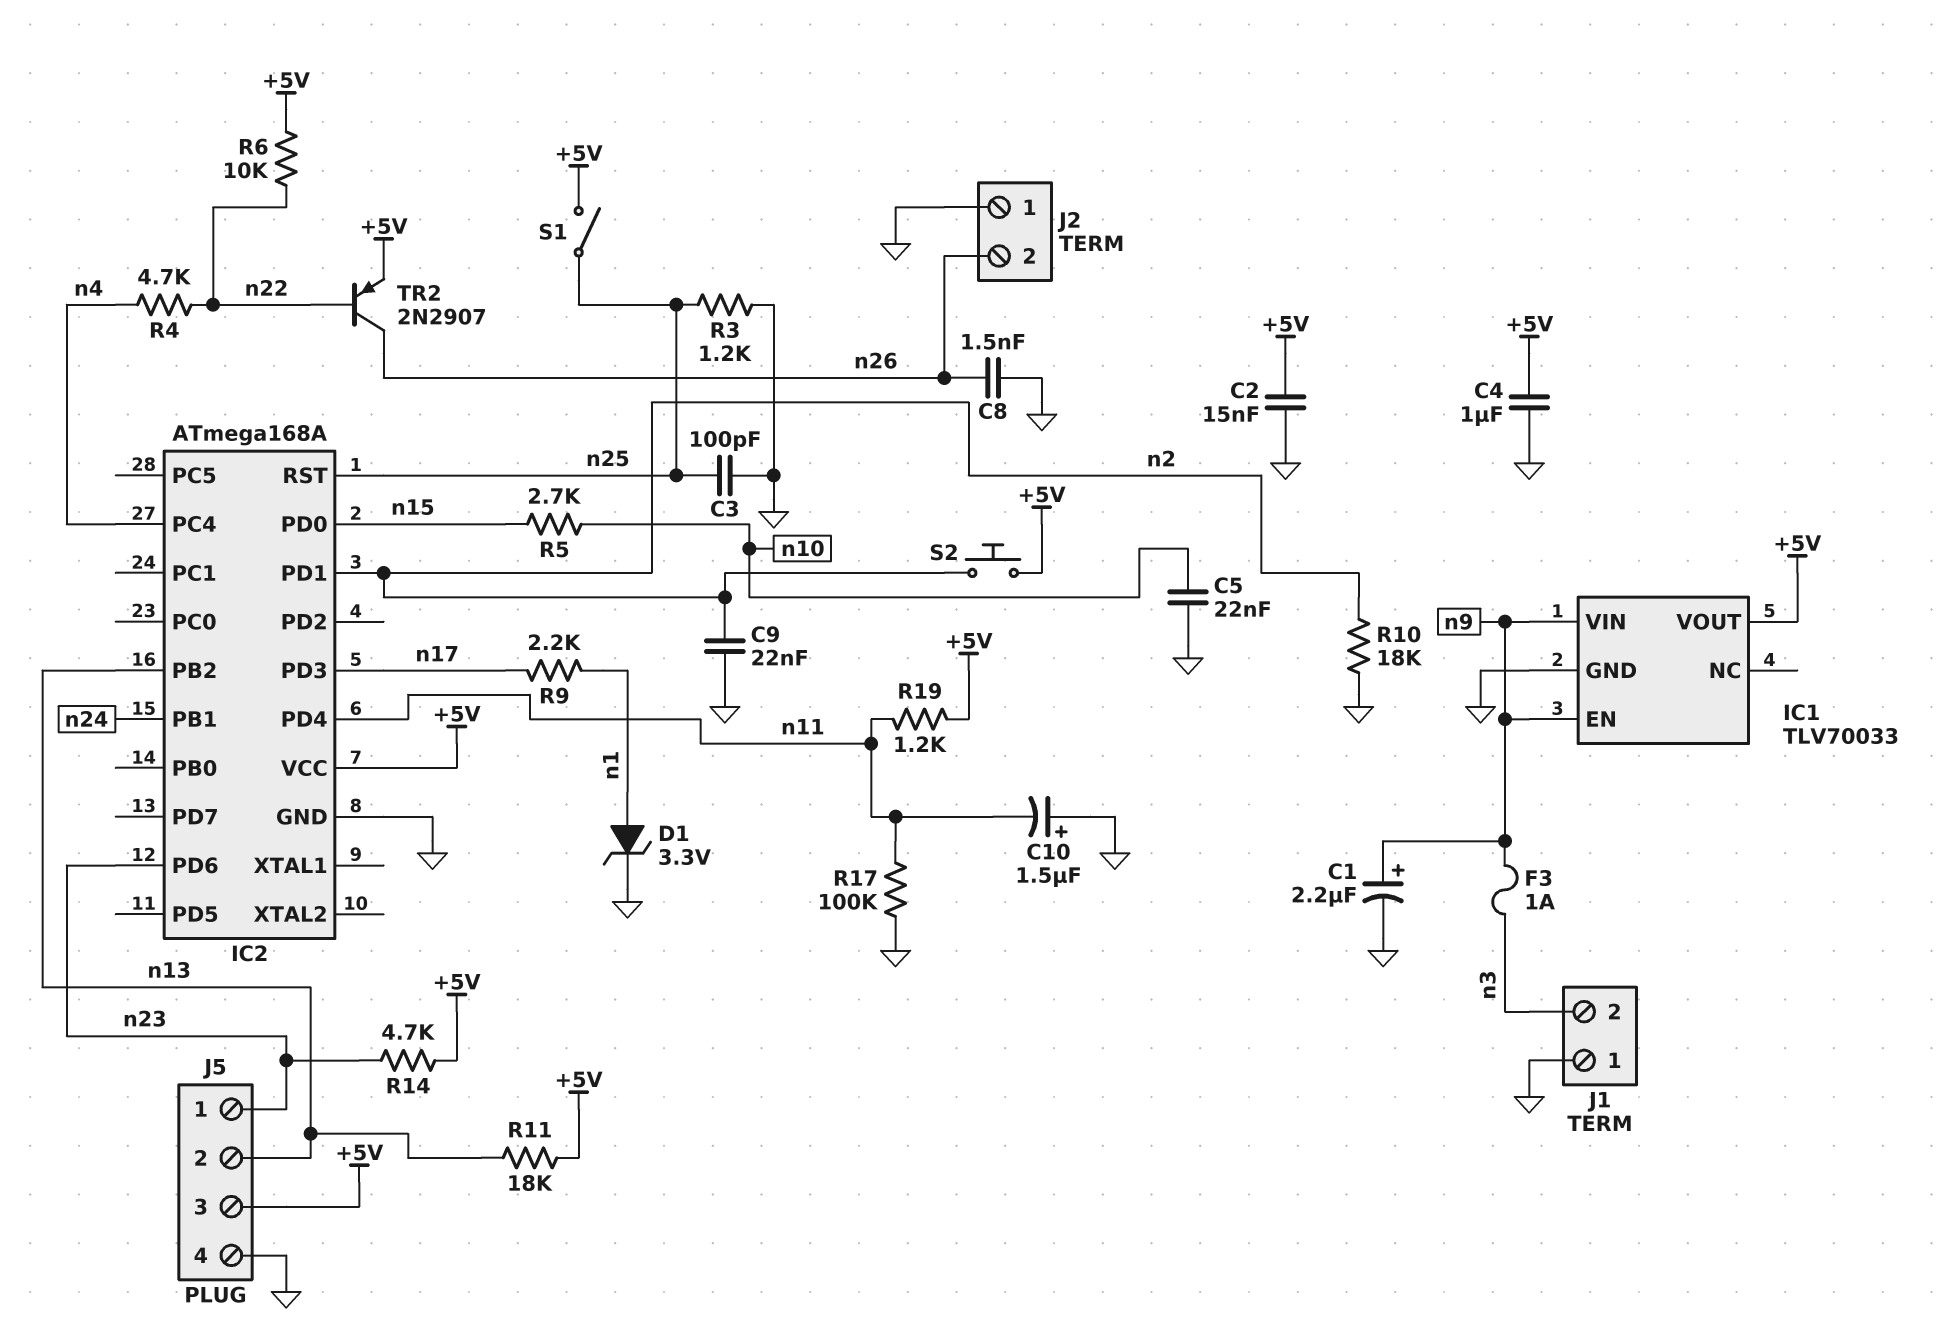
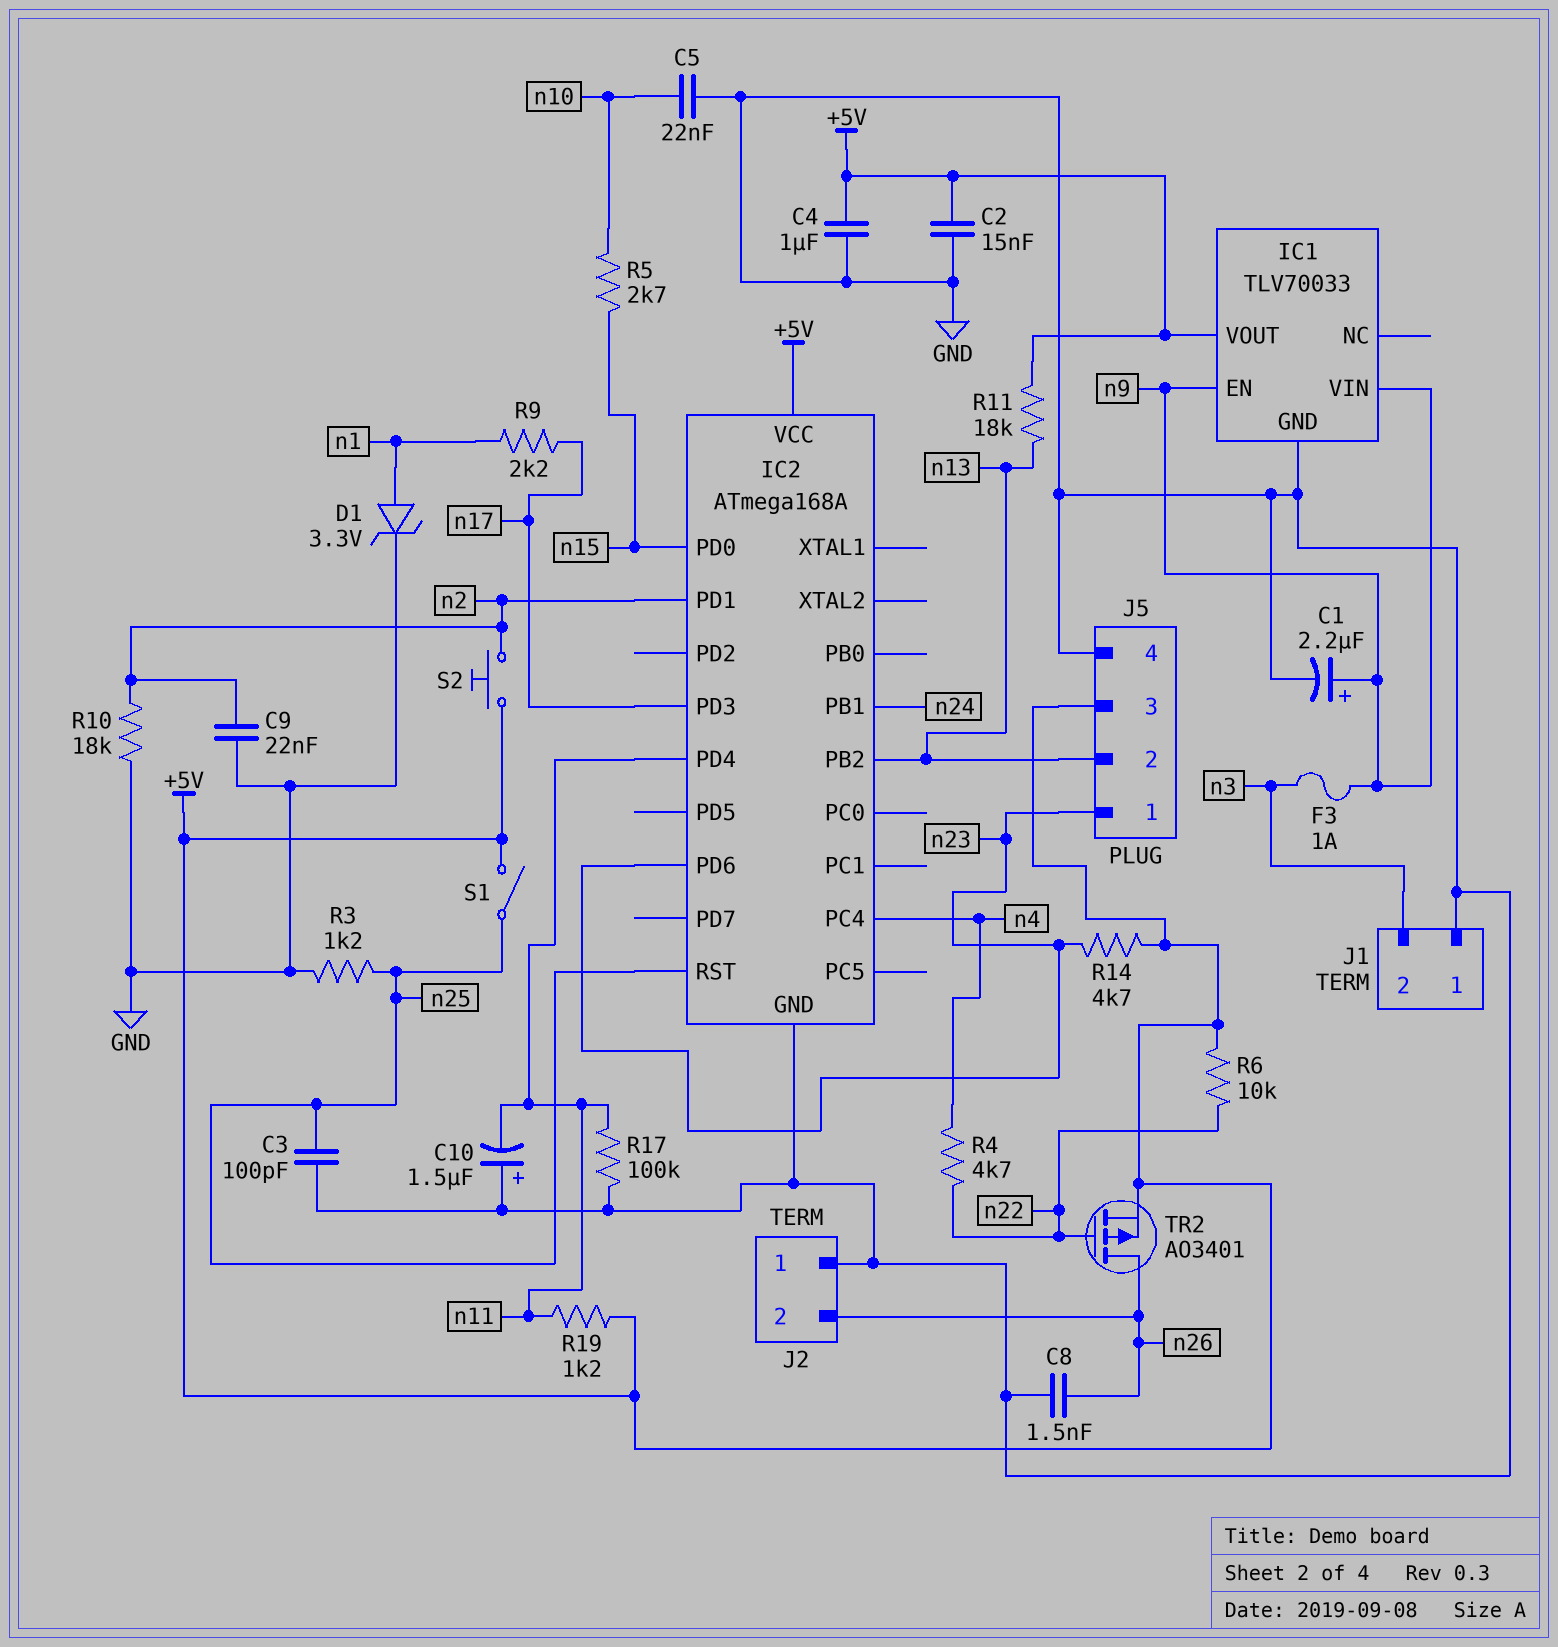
TR2: PNP 2N2907 (B n22, C n26, E +5V) -> PMOS AO3401 (G n22, D n26, S +5V)

